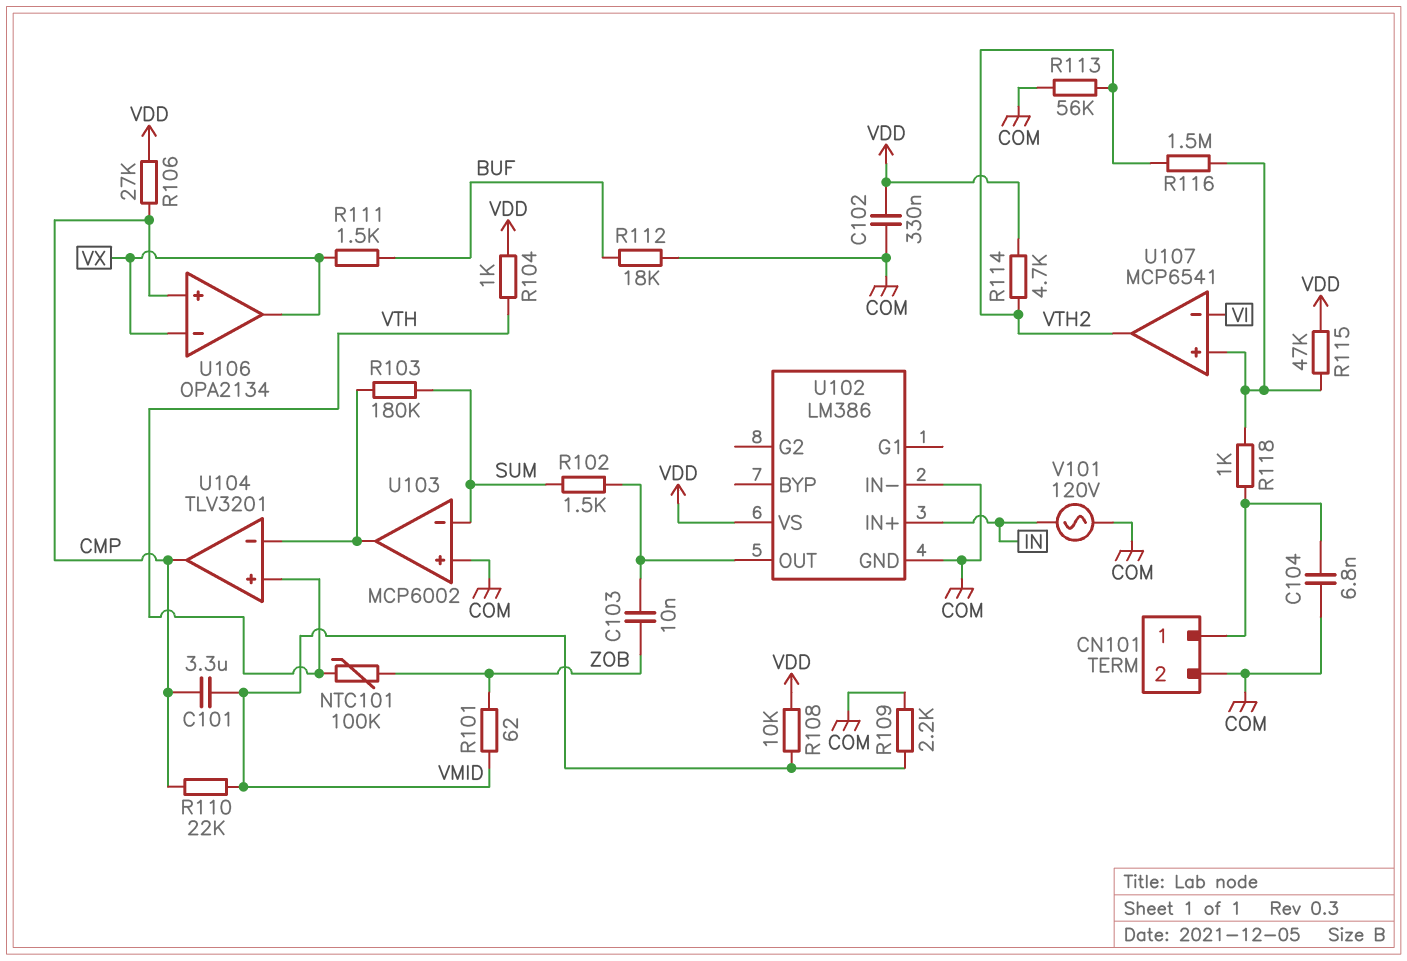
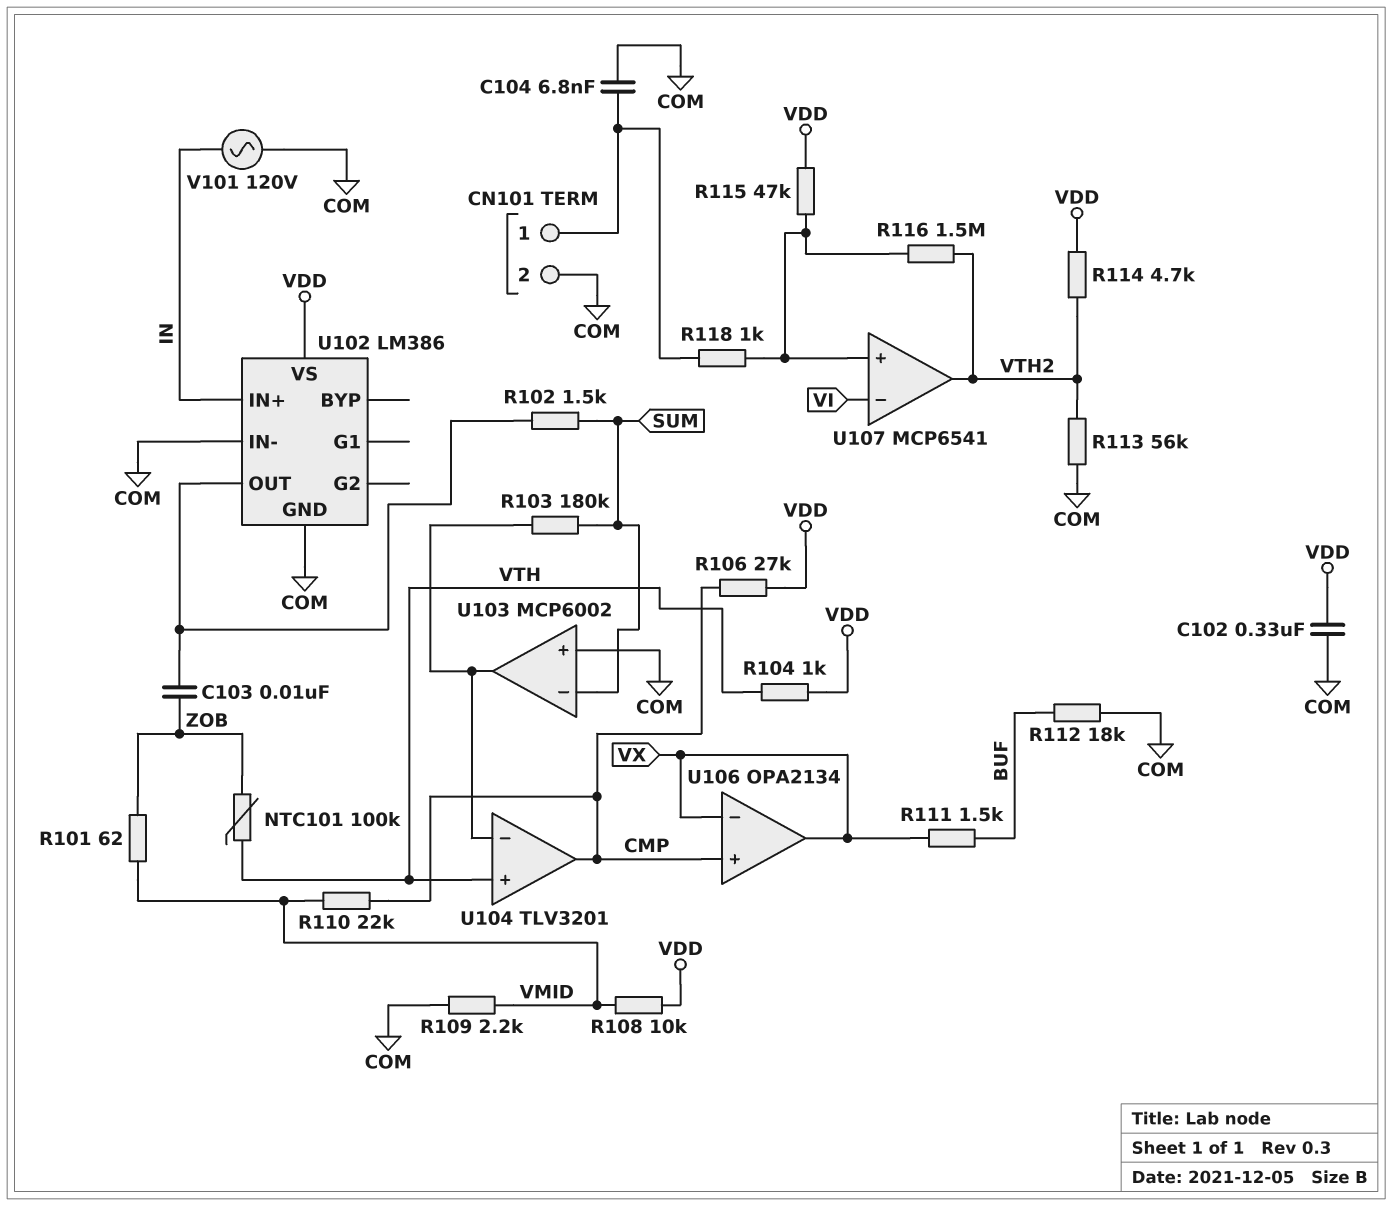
C101: 3.3uF (CMP, VMID) -> none

